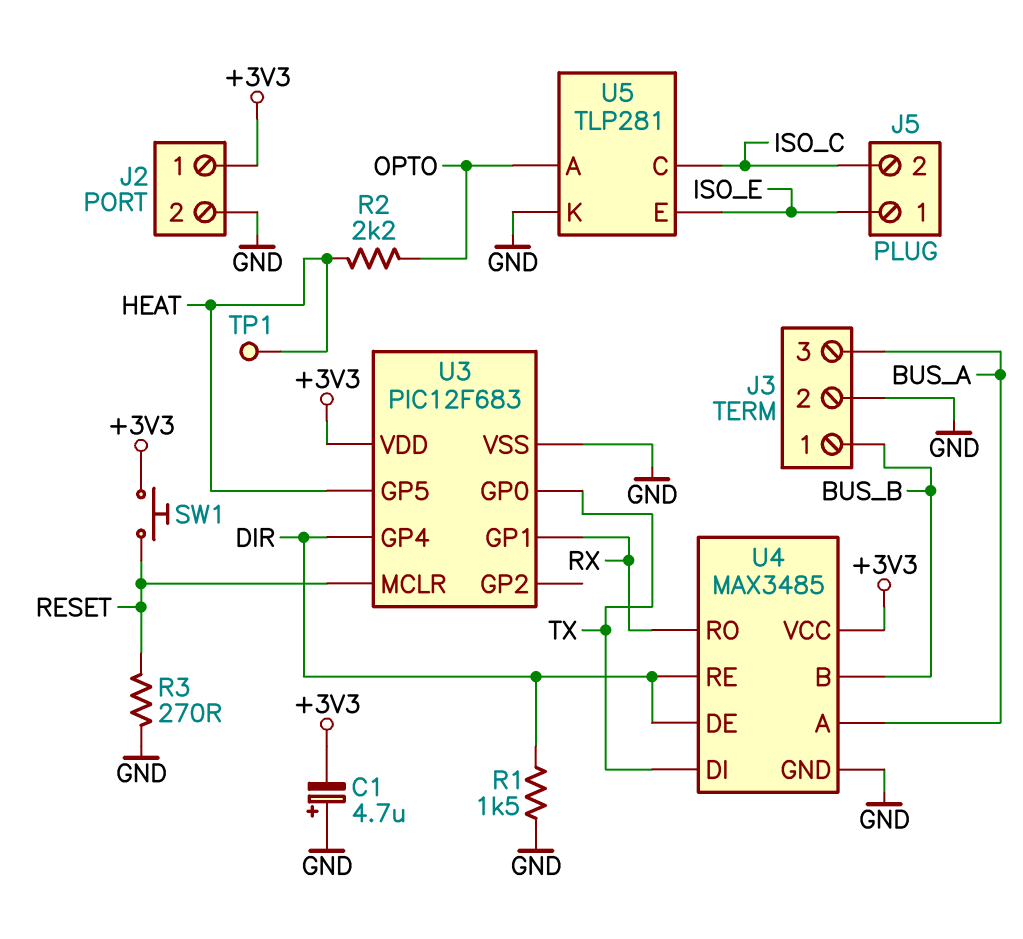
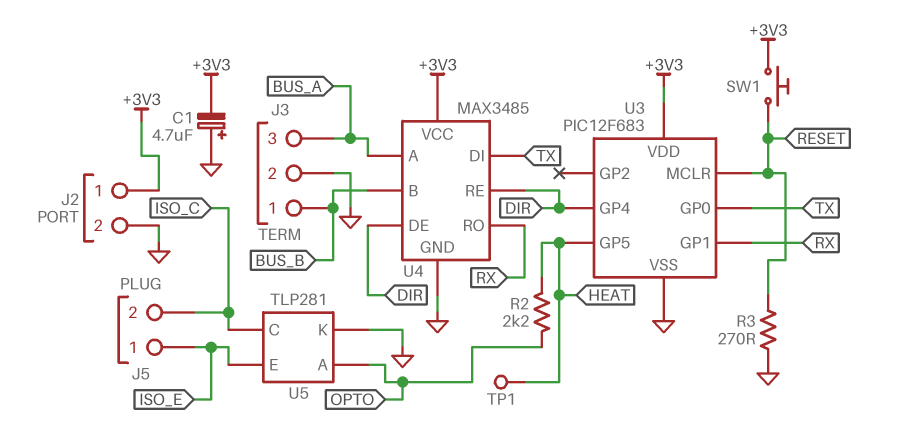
R1: 1.5k (DIR, GND) -> none

